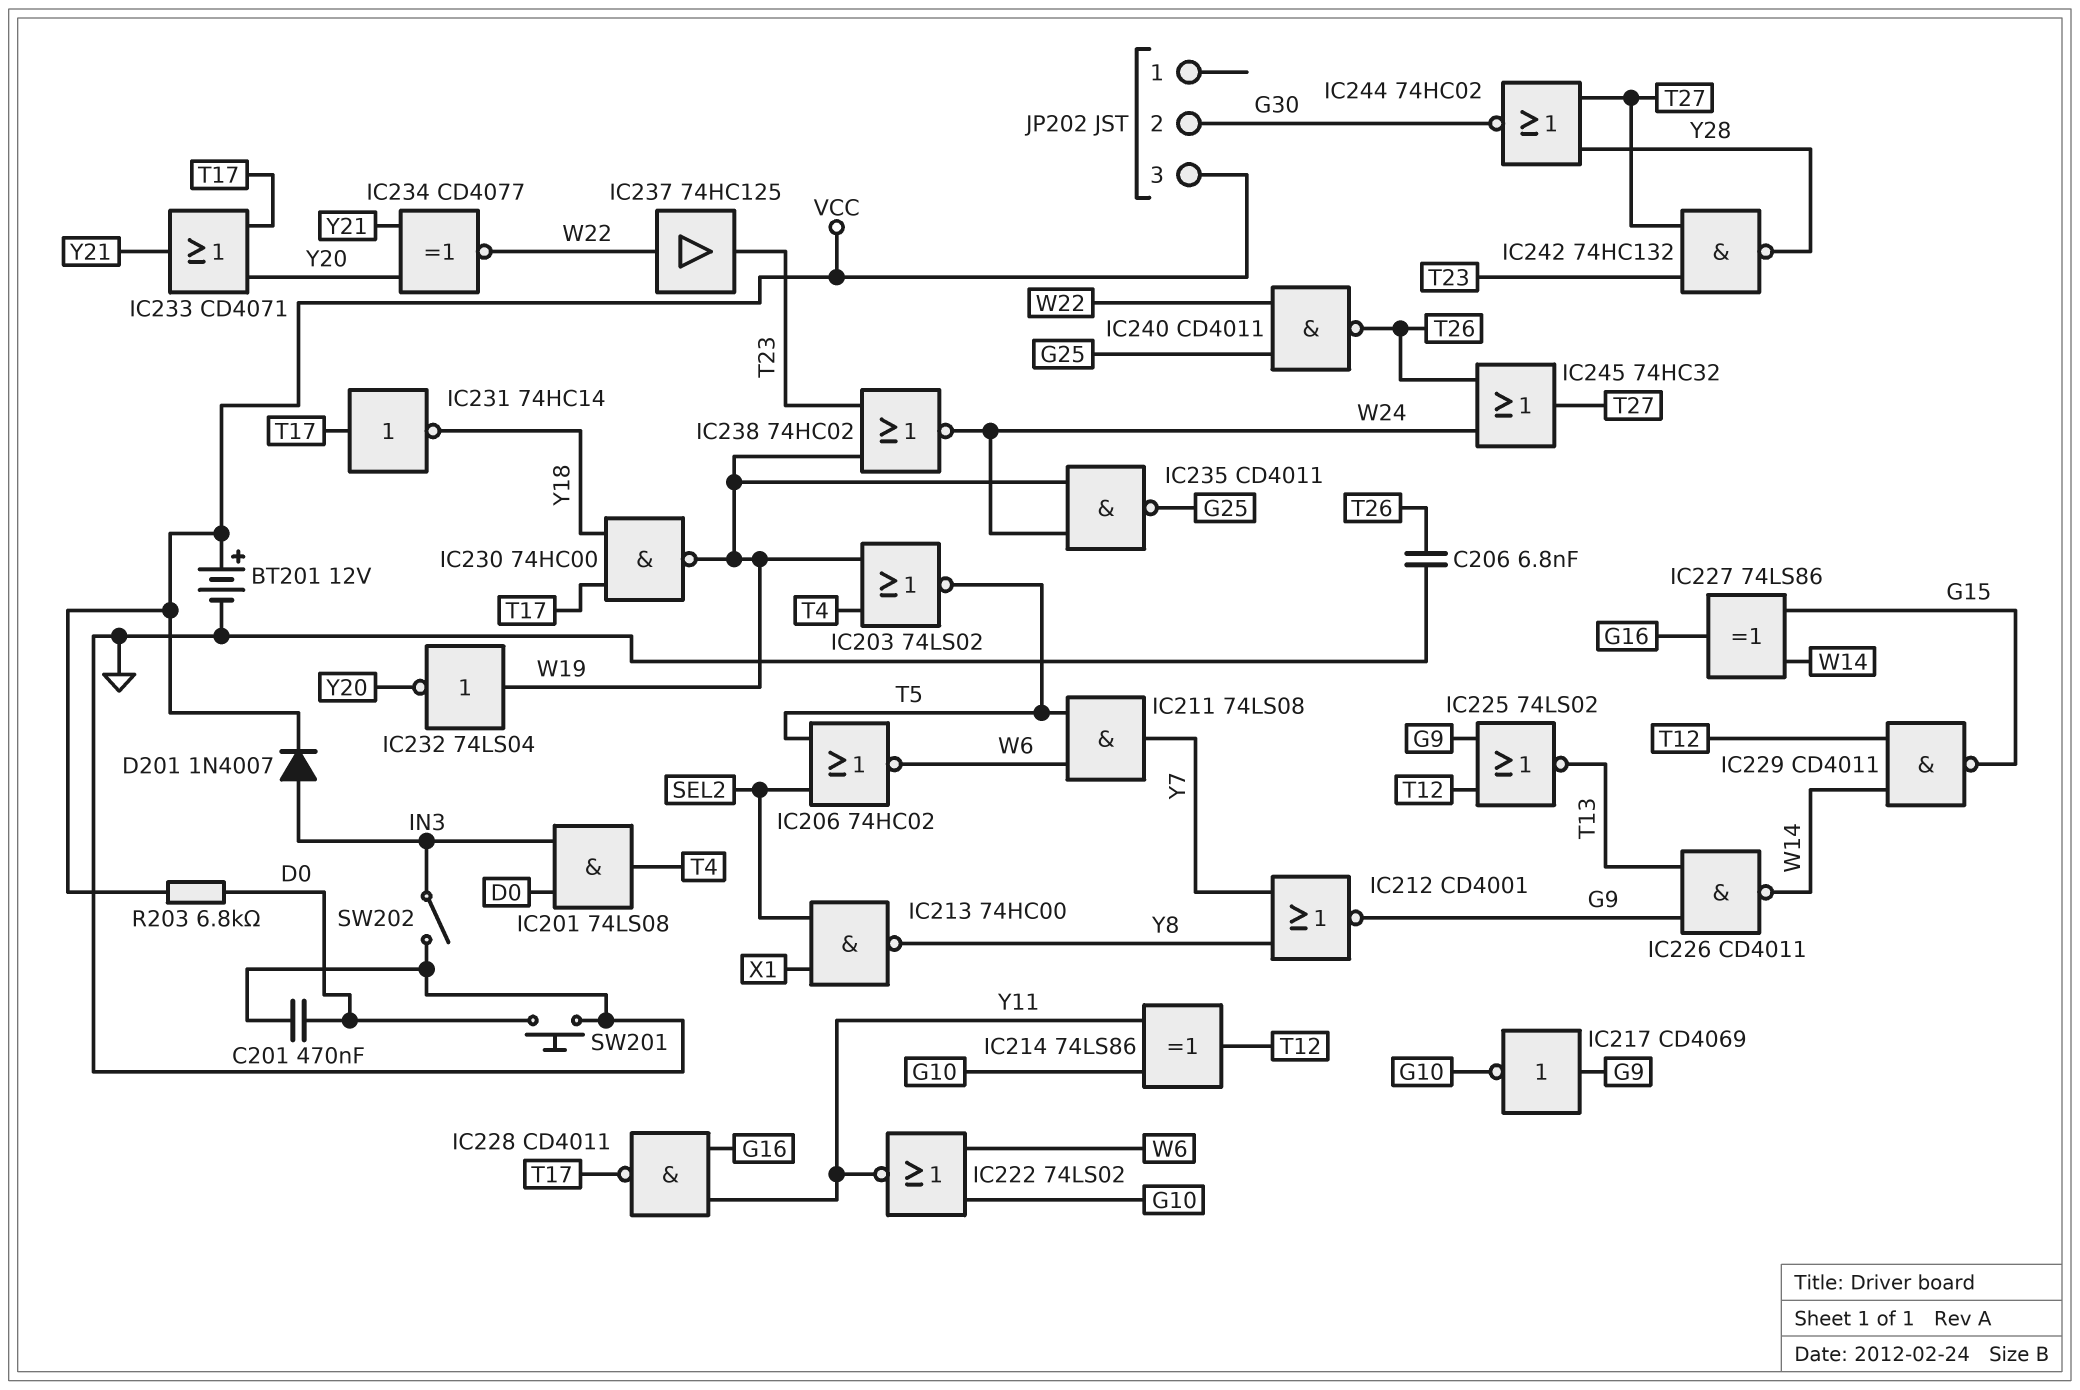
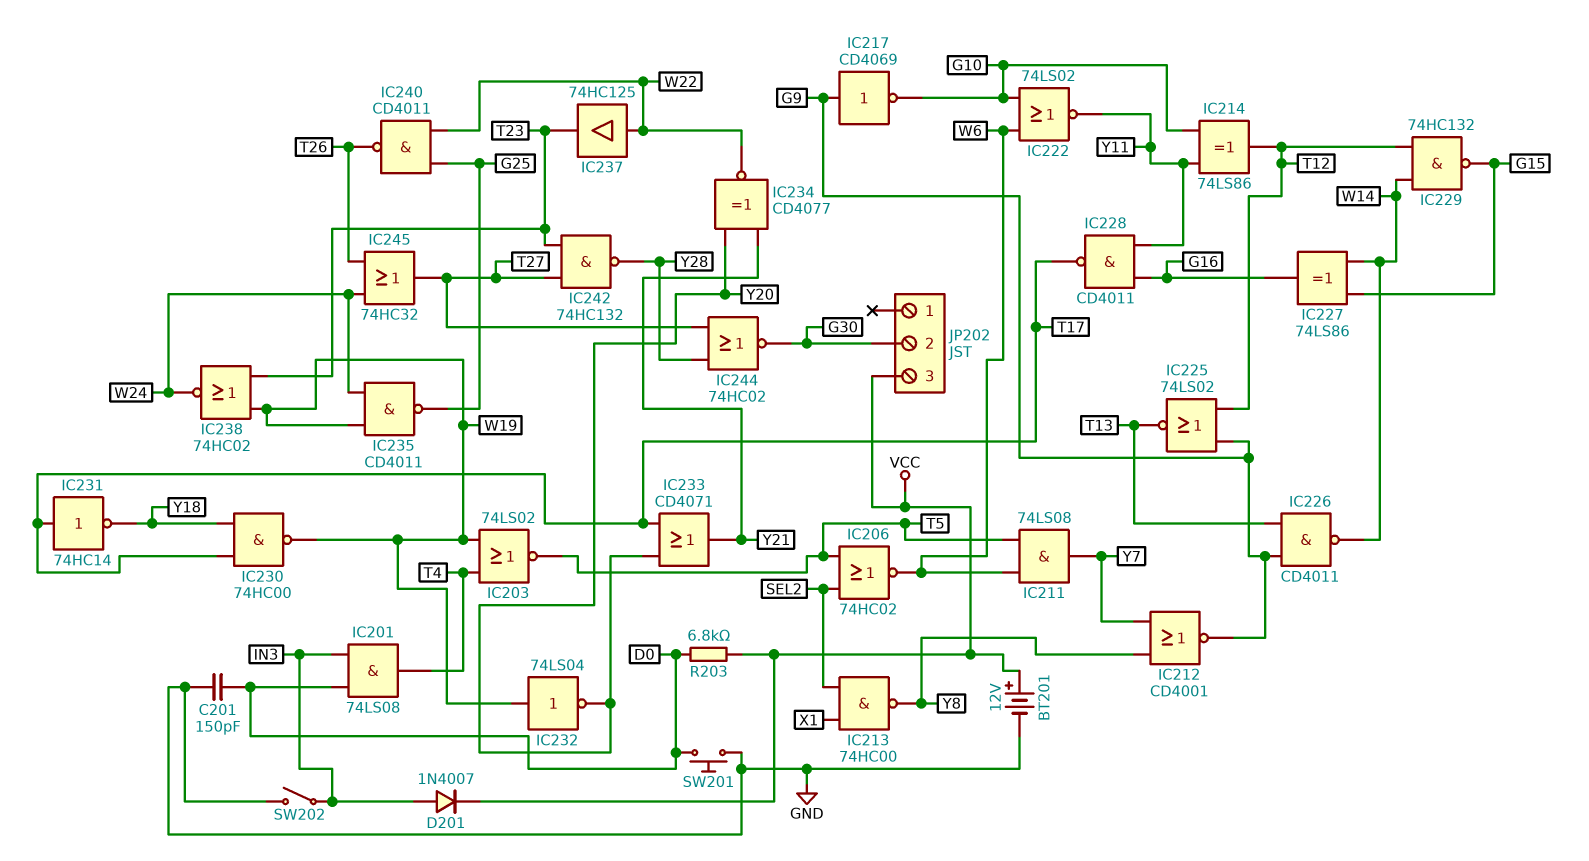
C201: 470nF (D0, GND) -> 150pF (D0, GND)
C206: 6.8nF (GND, T26) -> none
IC229: NAND CD4011 (in T12, in W14, out G15) -> NAND 74HC132 (in T12, in W14, out G15)

